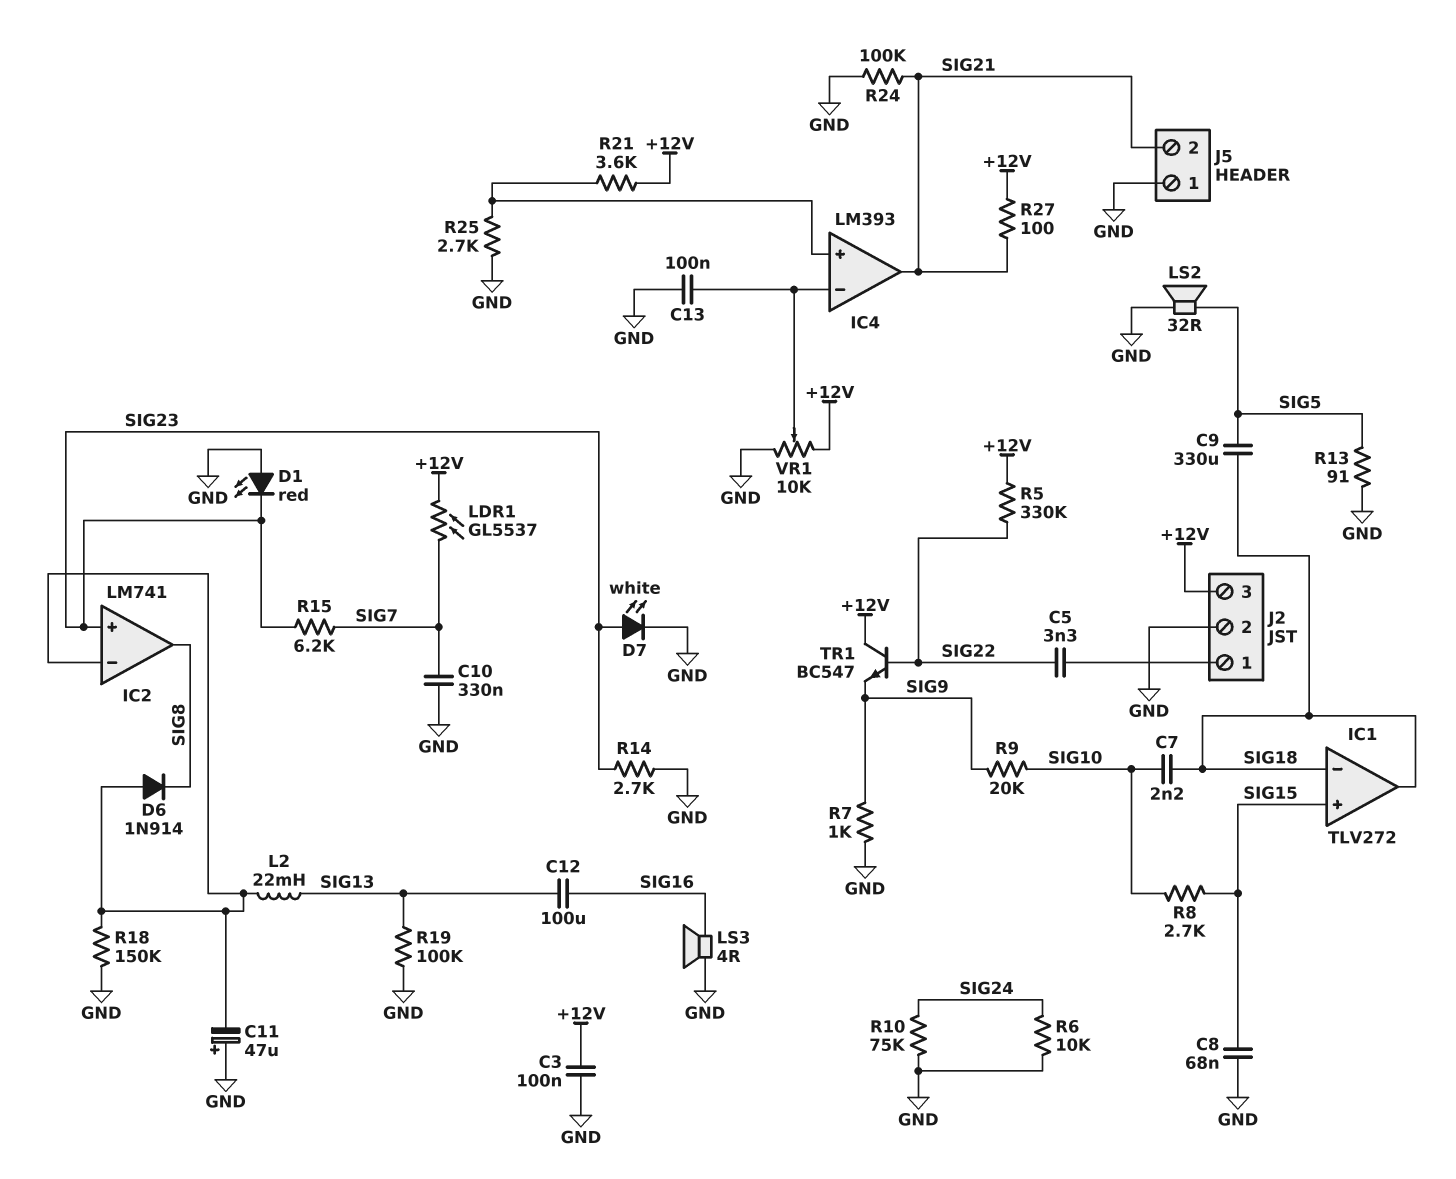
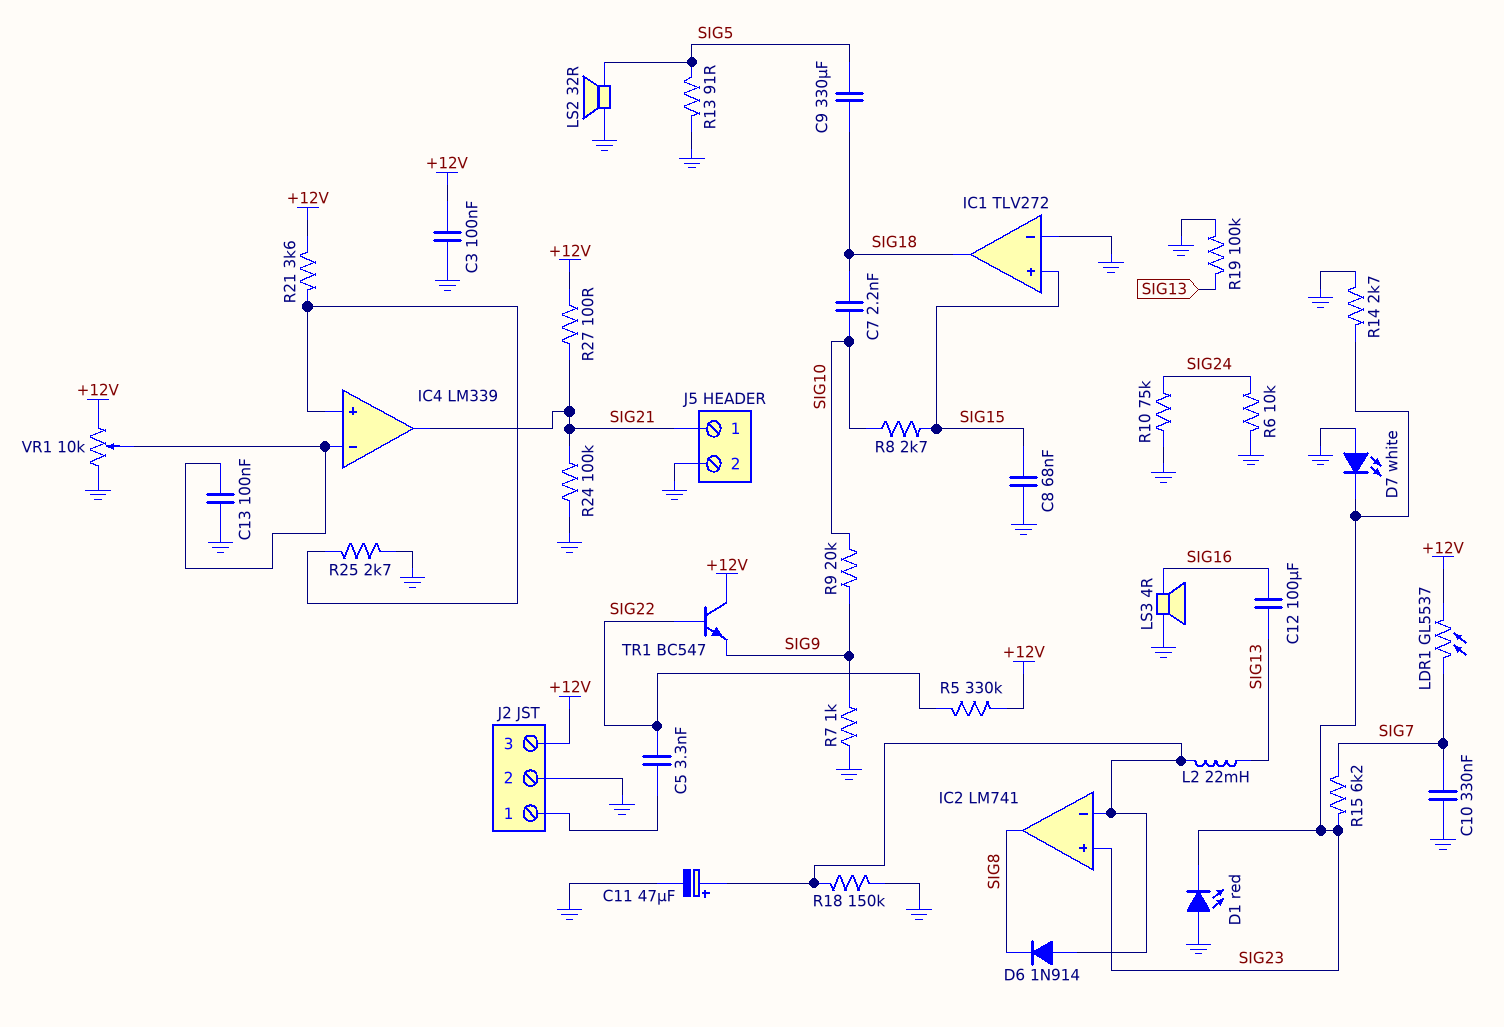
C11: 47uF (plus GND, minus IC2/in-) -> 47uF (plus IC2/in-, minus GND)
D7: LED white (A SIG23, K GND) -> LED white (A GND, K SIG23)
IC1 pin in-: SIG18 -> GND
IC4: LM393 -> LM339
J5 pin 1: GND -> SIG21
J5 pin 2: SIG21 -> GND

